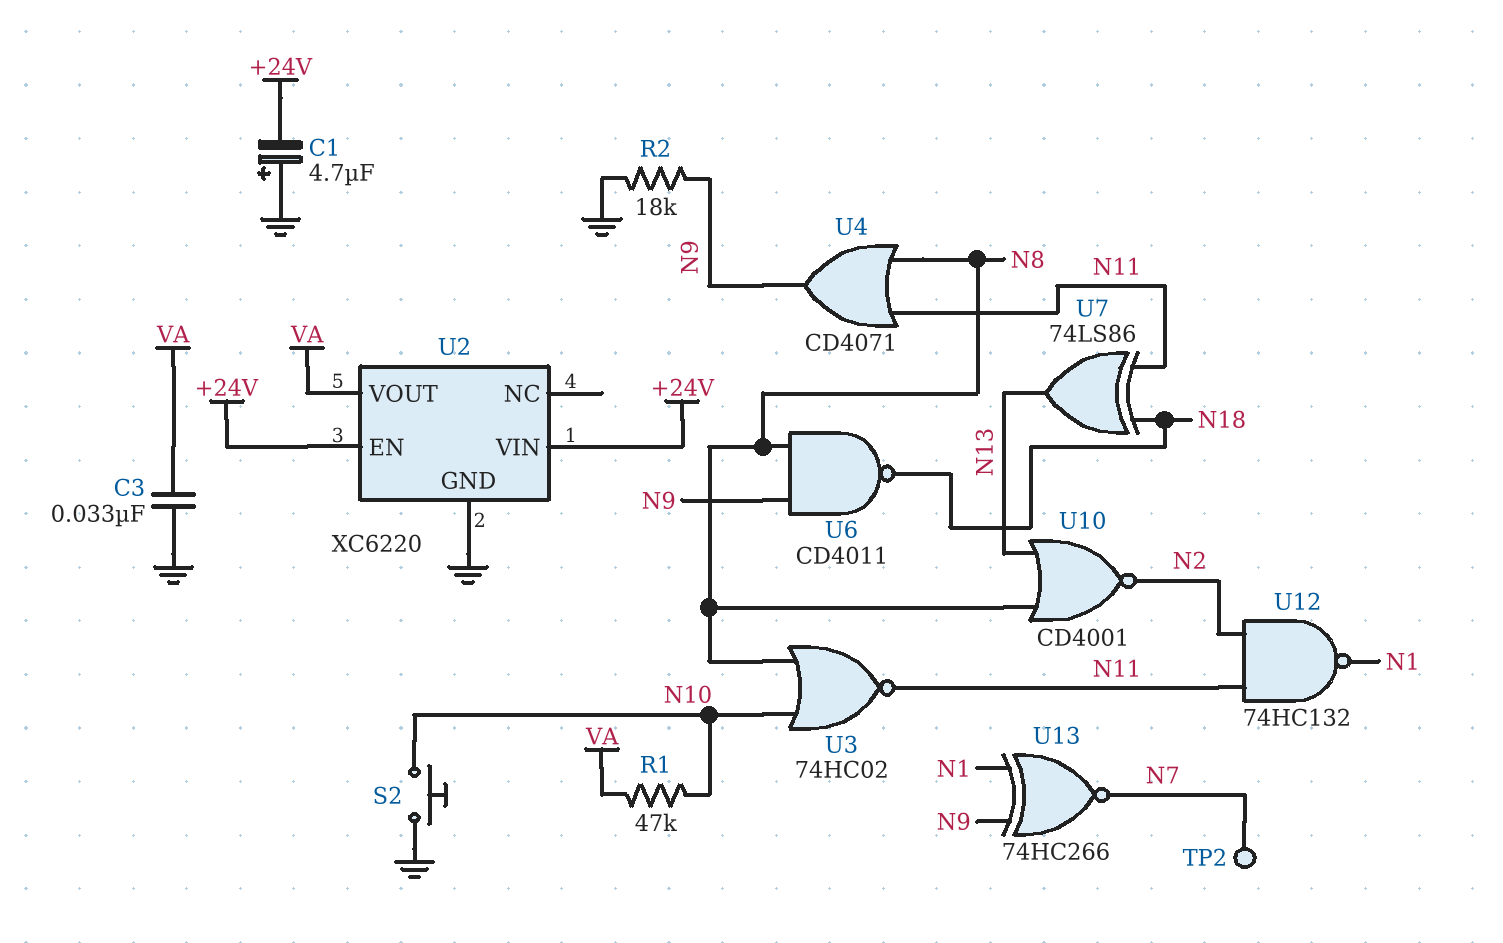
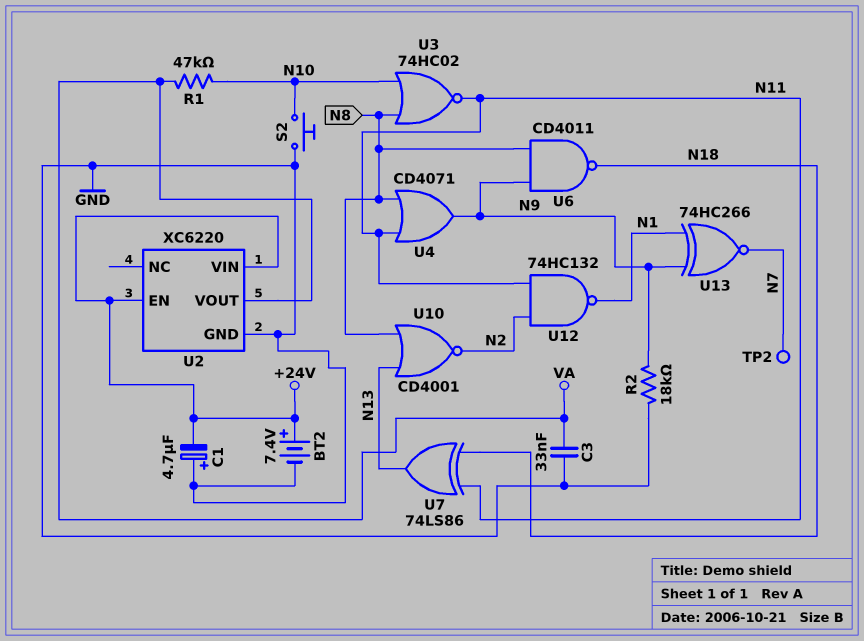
BT2: none -> 7.4V (plus +24V, minus GND)

